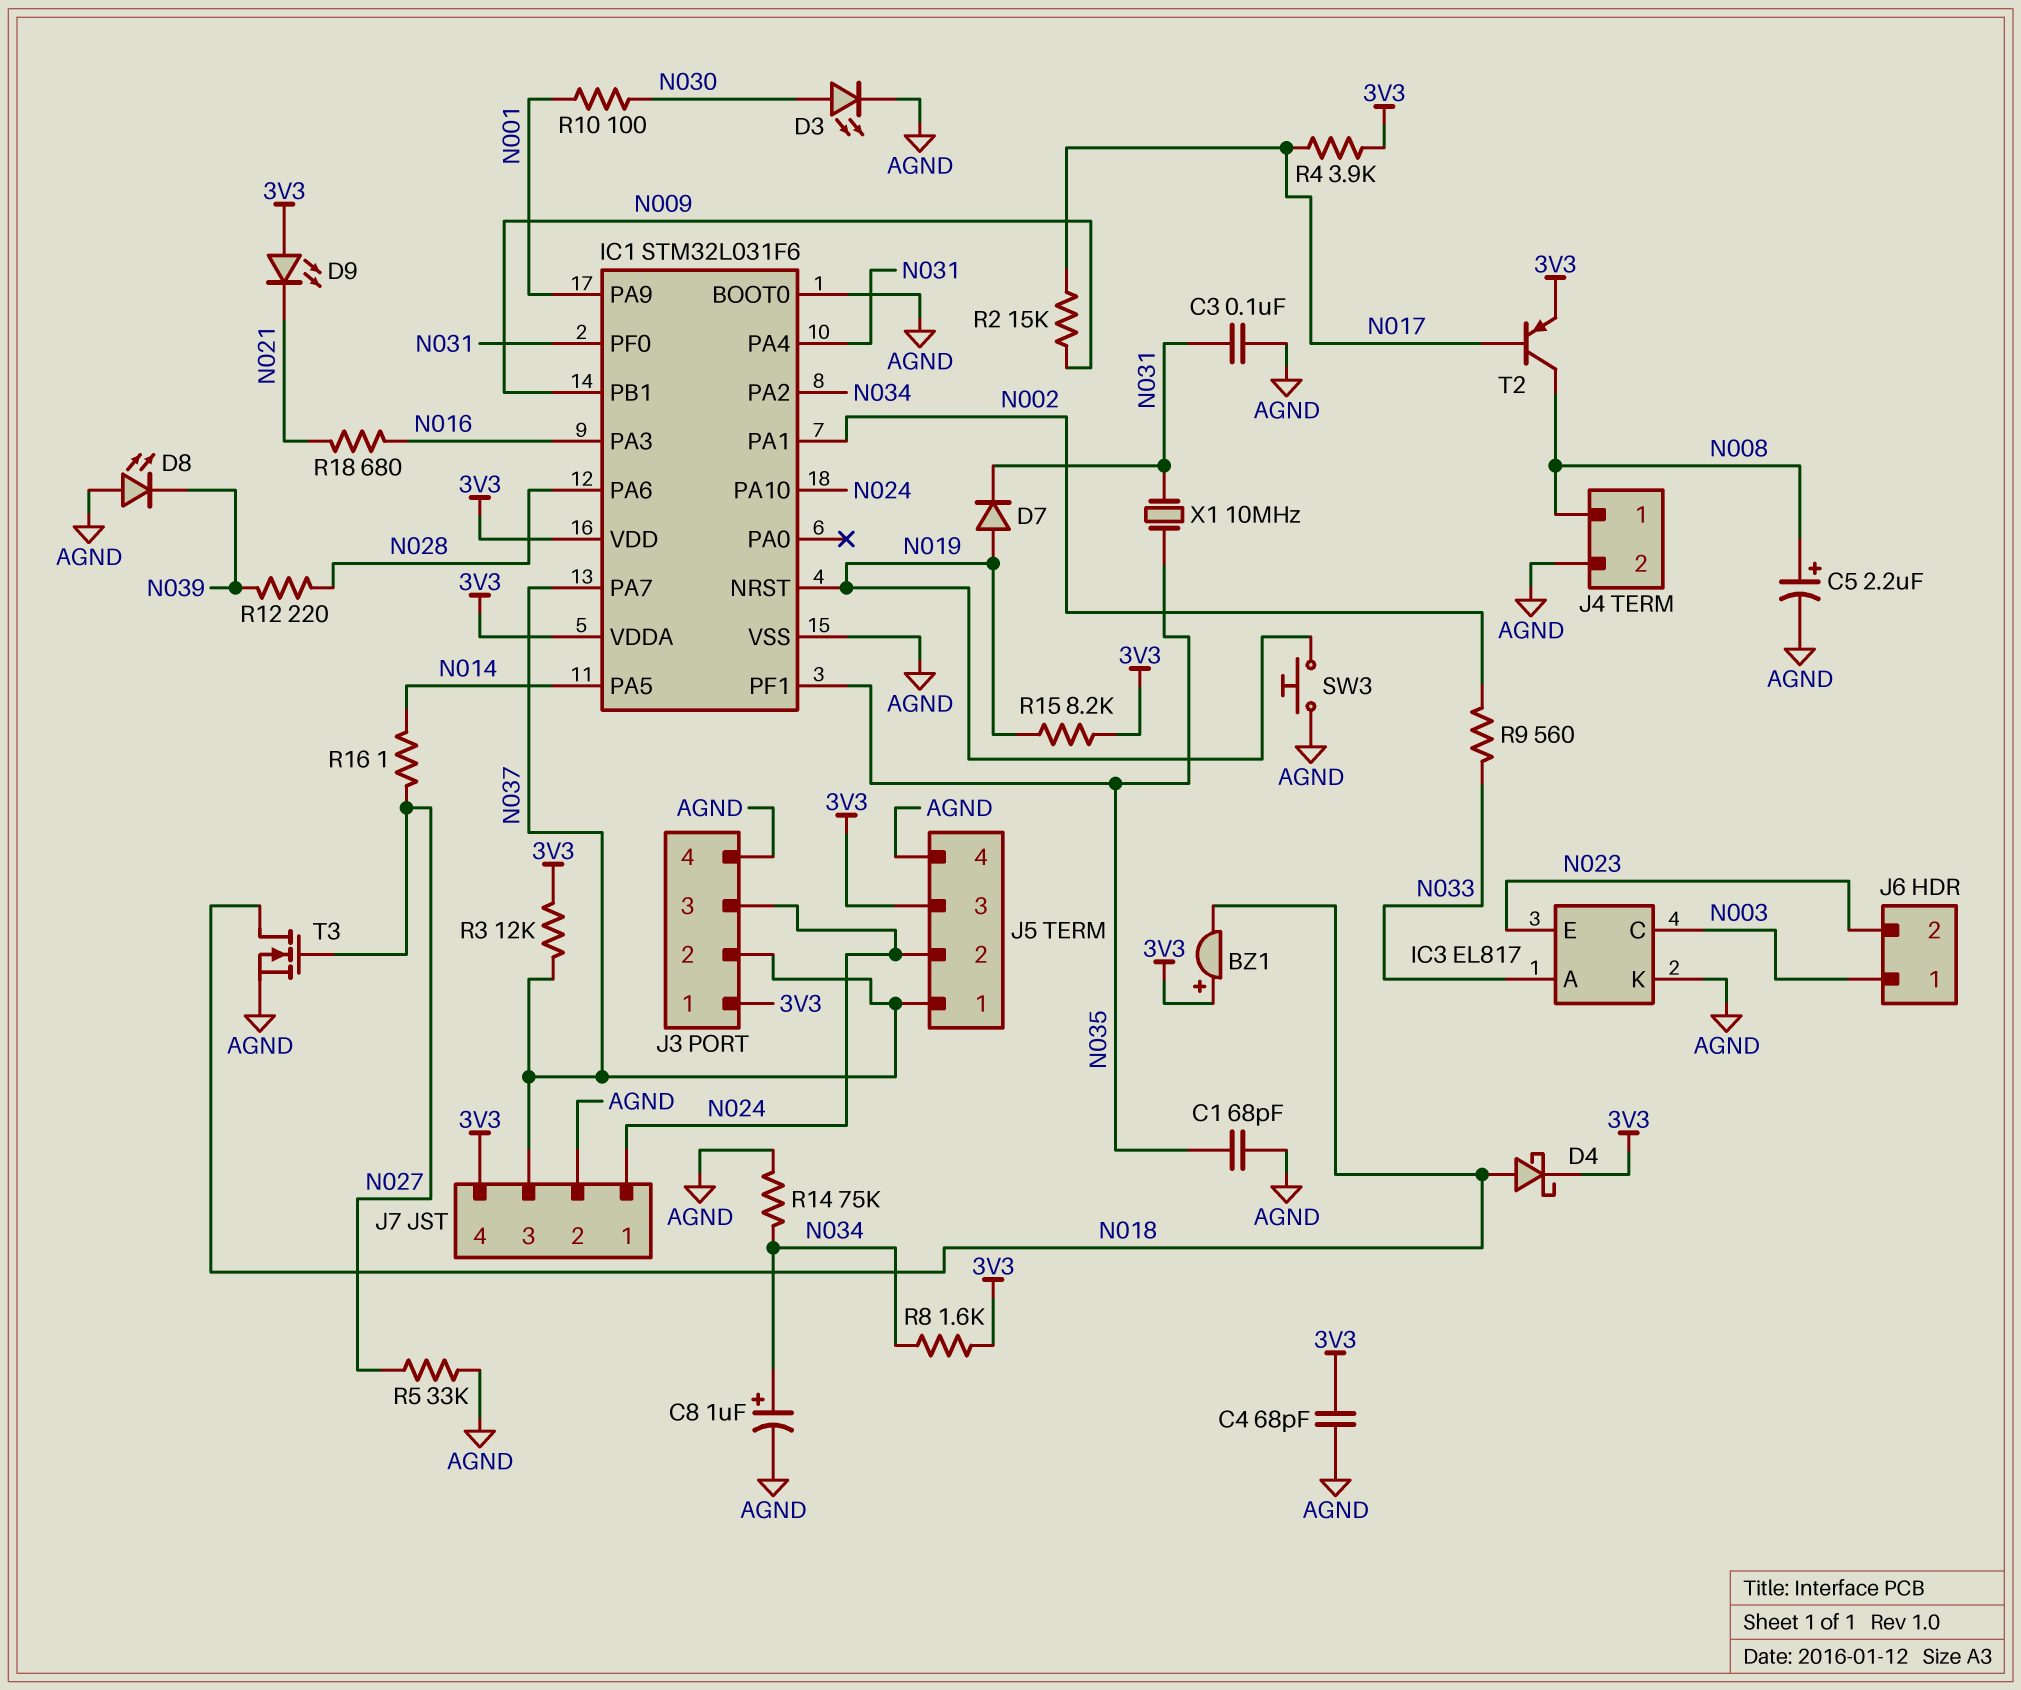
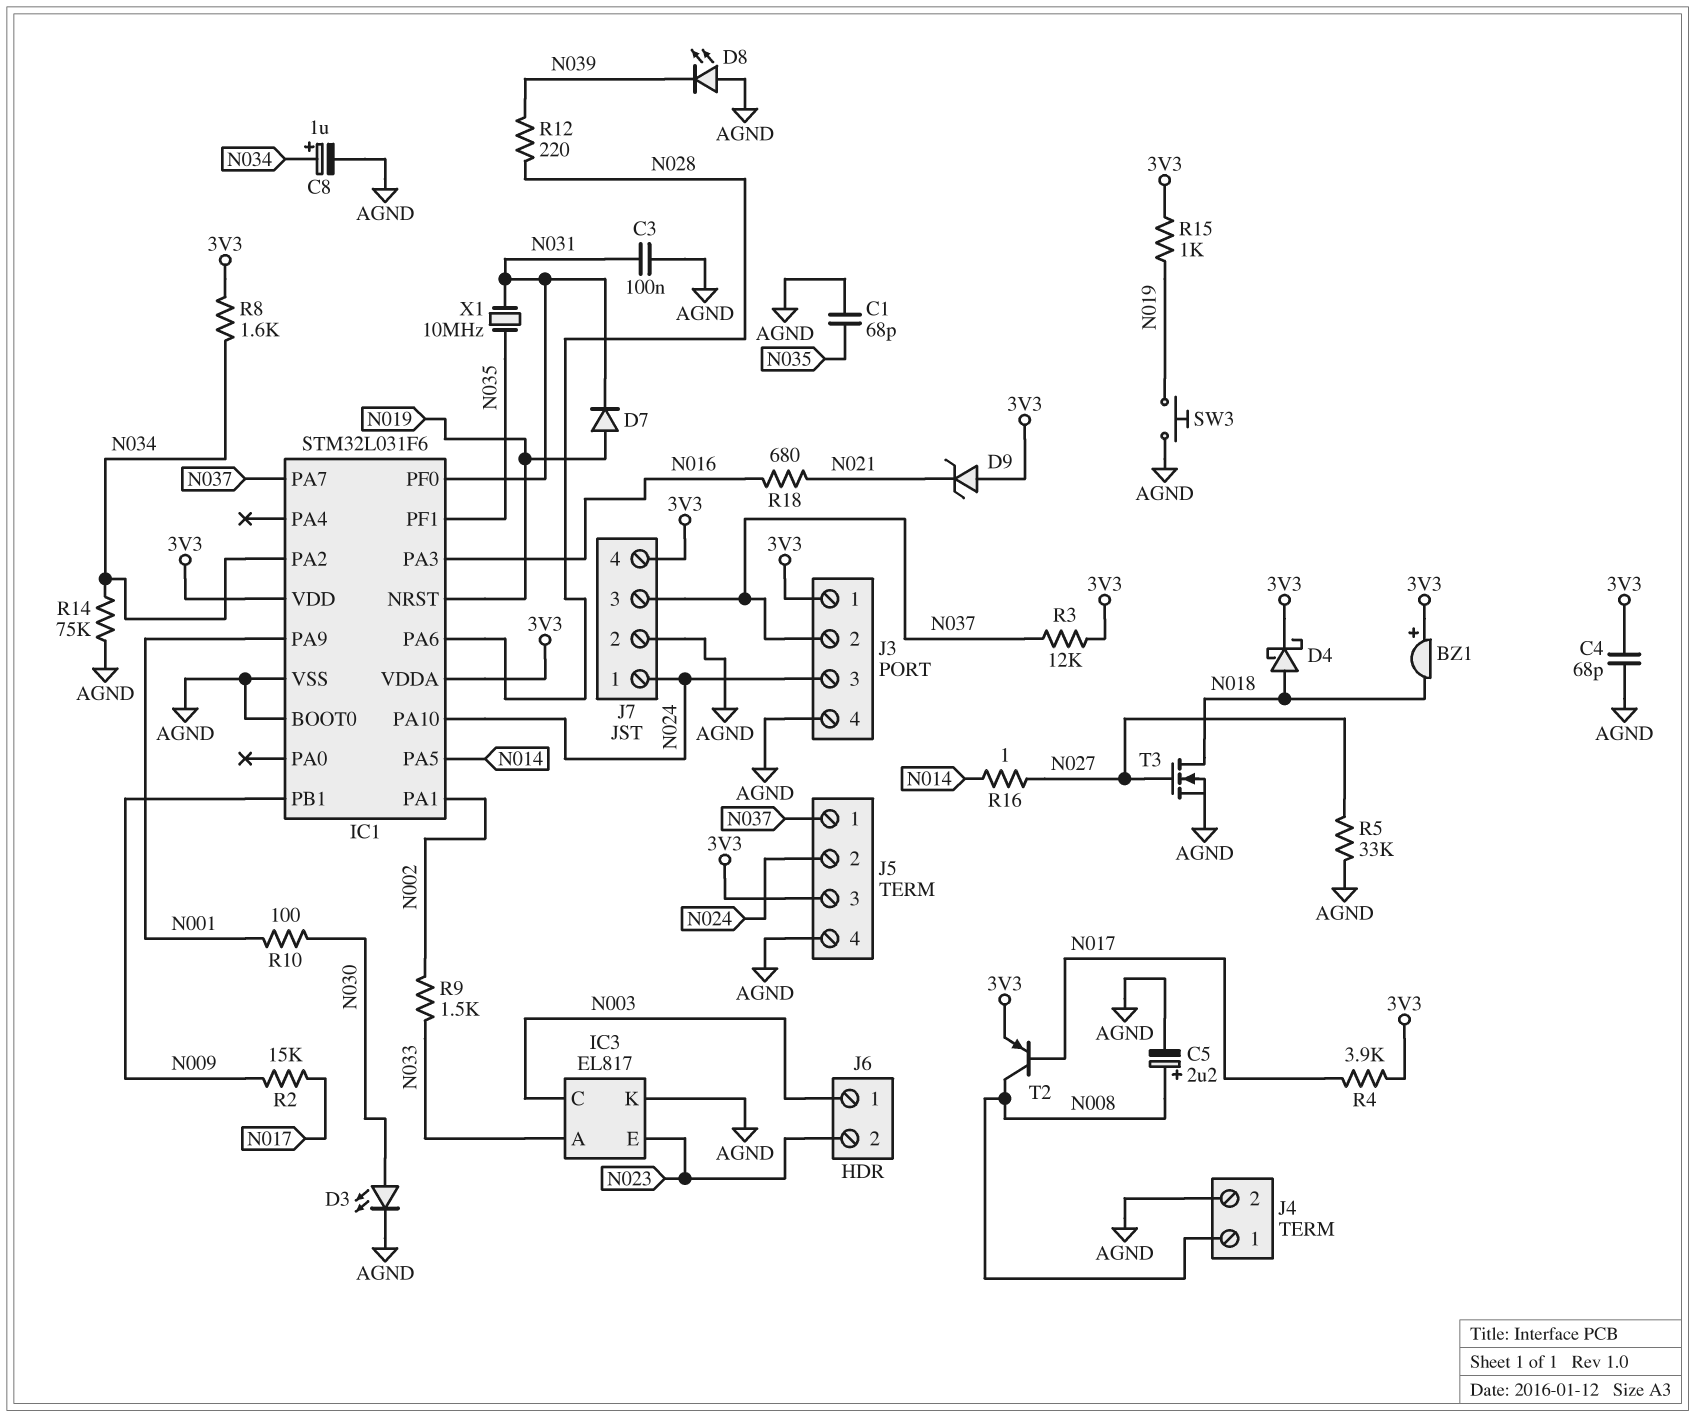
D9: LED (A 3V3, K N021) -> zener (A 3V3, K N021)
IC1 pin PA4: N031 -> none
R9: 560 (N002, N033) -> 1.5k (N002, N033)
R15: 8.2k (3V3, N019) -> 1k (3V3, N019)

